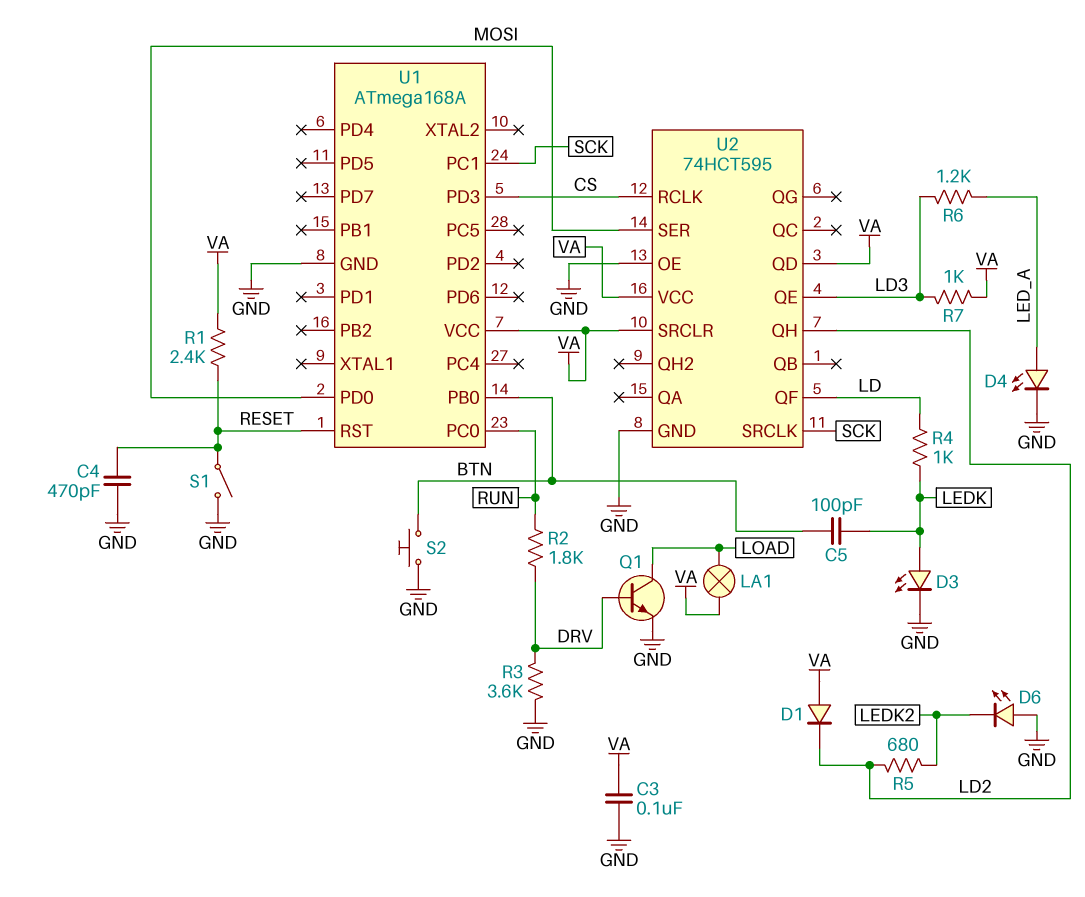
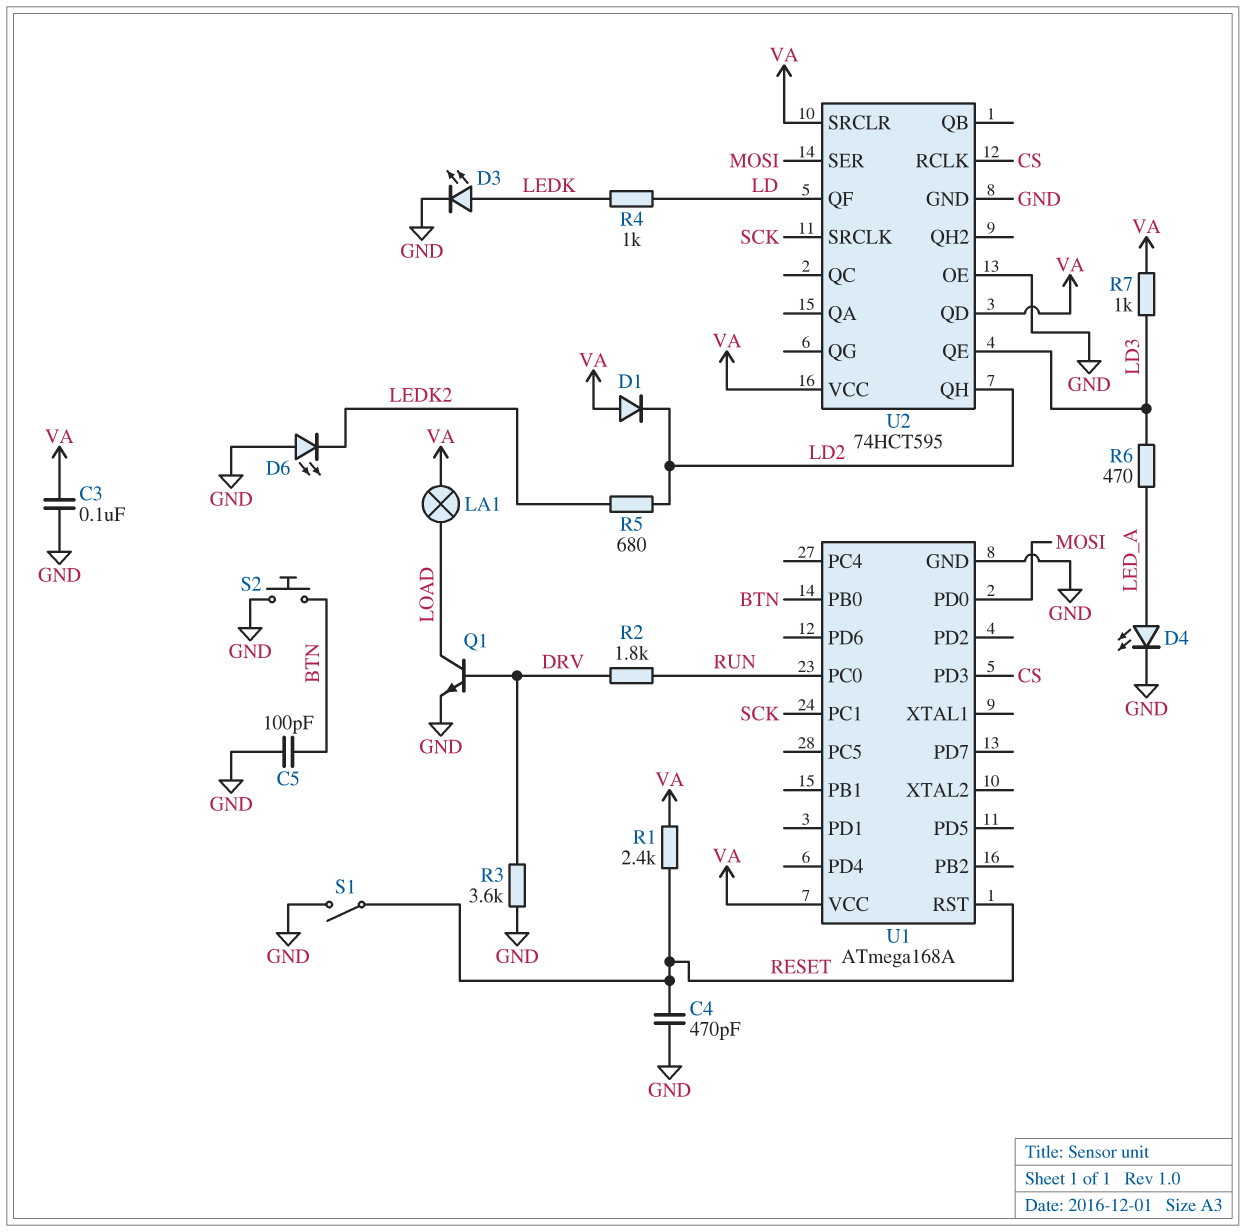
C5: 100pF (BTN, LEDK) -> 100pF (BTN, GND)
R6: 1.2k (LD3, LED_A) -> 470 (LD3, LED_A)

